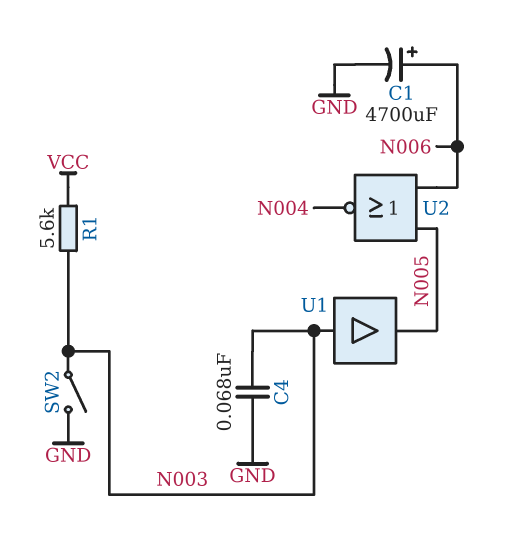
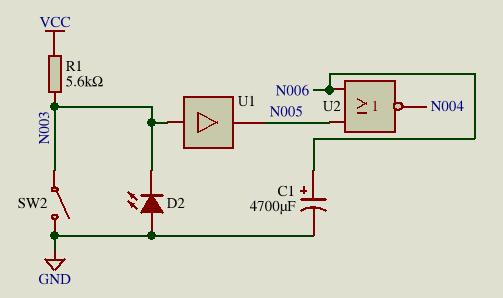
C4: 68nF (GND, N003) -> none
D2: none -> LED (A GND, K N003)

